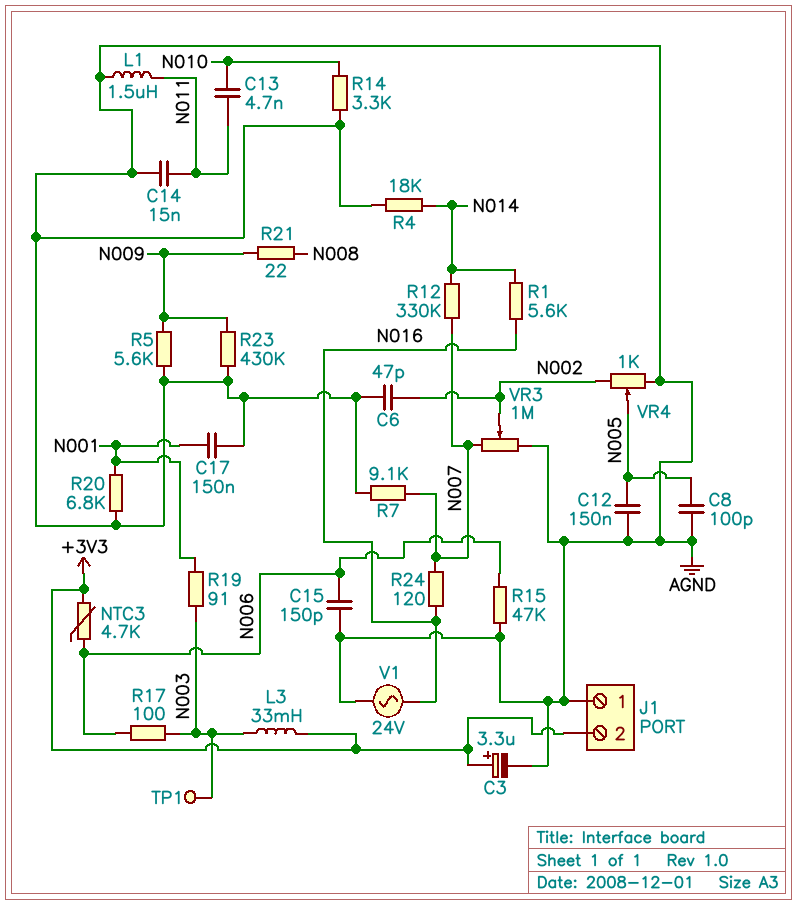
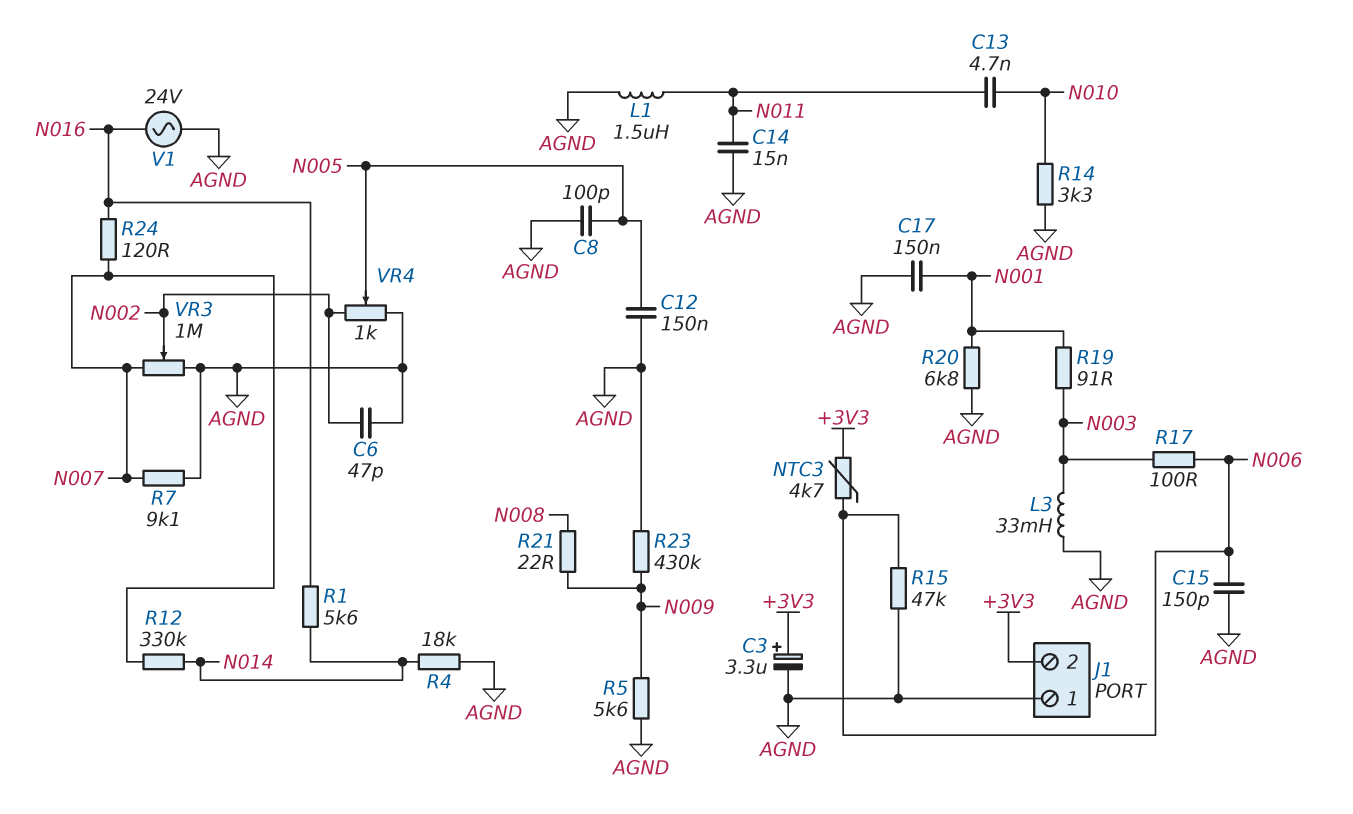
L3: 33mH (+3V3, N003) -> 33mH (AGND, N003)
TP1: test point (N003) -> none

